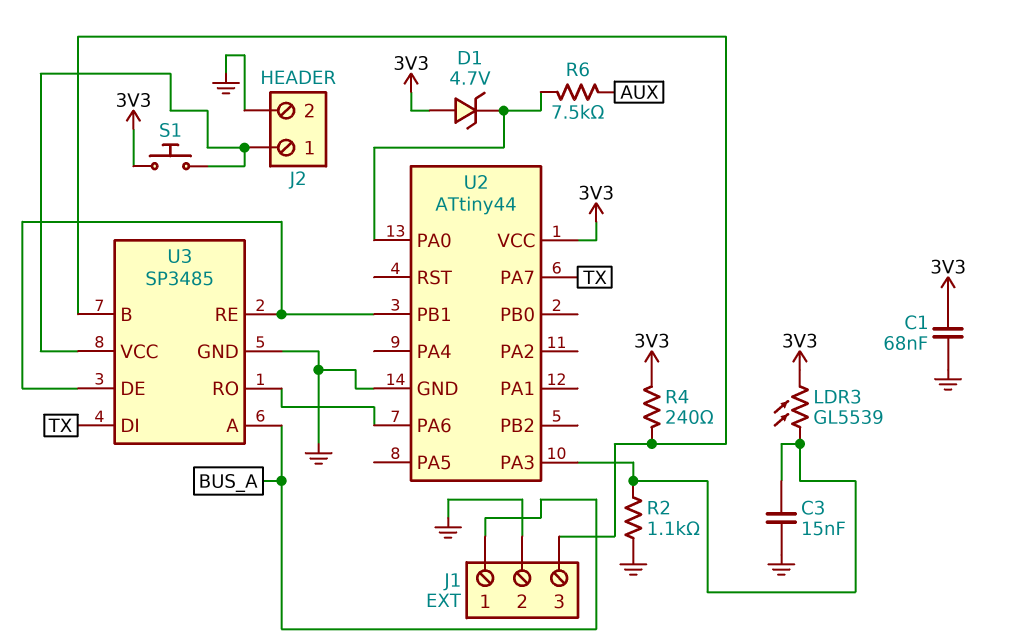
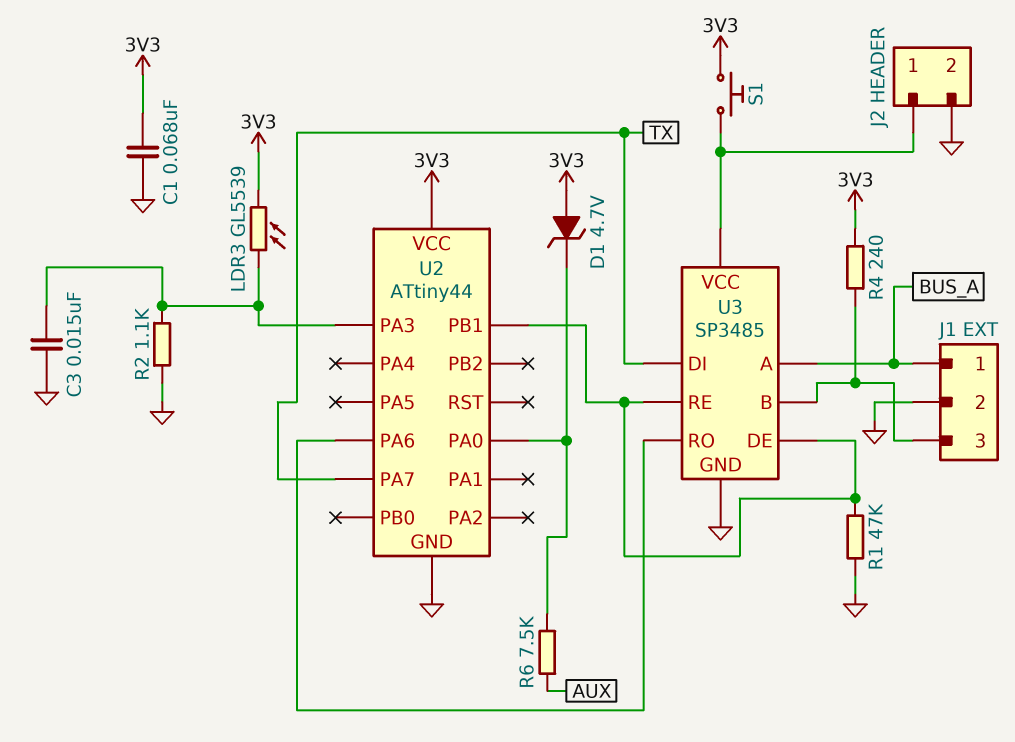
R1: none -> 47k (GND, U2/PB1)

